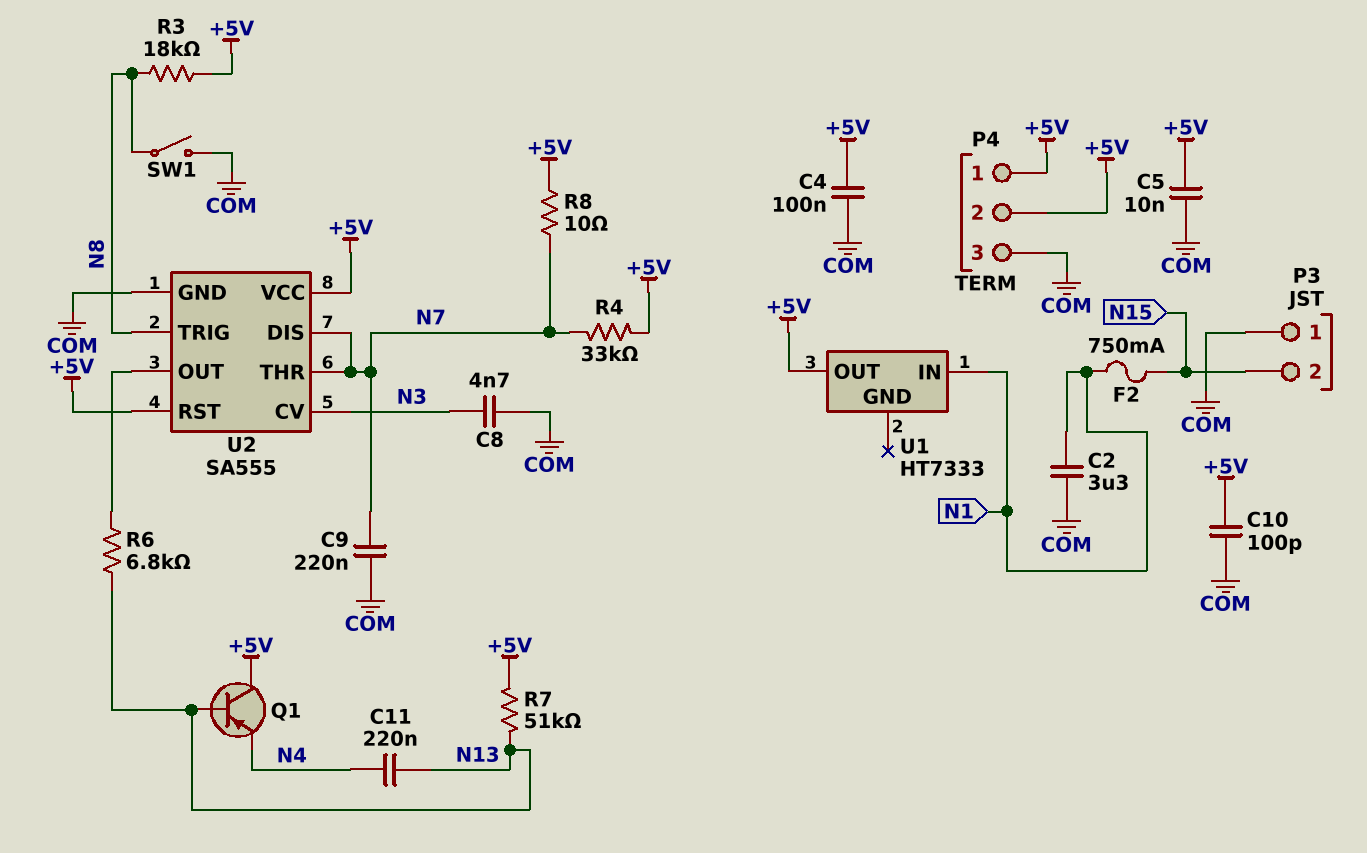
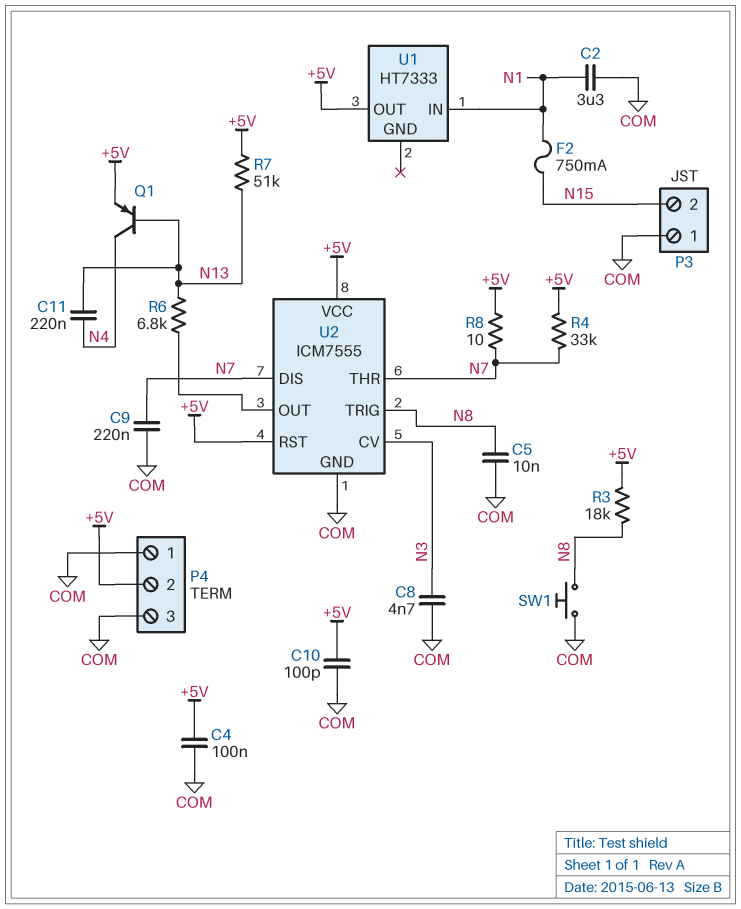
C5: 10nF (+5V, COM) -> 10nF (COM, N8)
P4 pin 1: +5V -> COM
Q1: PNP (B N13, C +5V, E N4) -> PNP (B N13, C N4, E +5V)
SW1: switch (COM, N8) -> button (COM, N8)
U2: SA555 -> ICM7555

